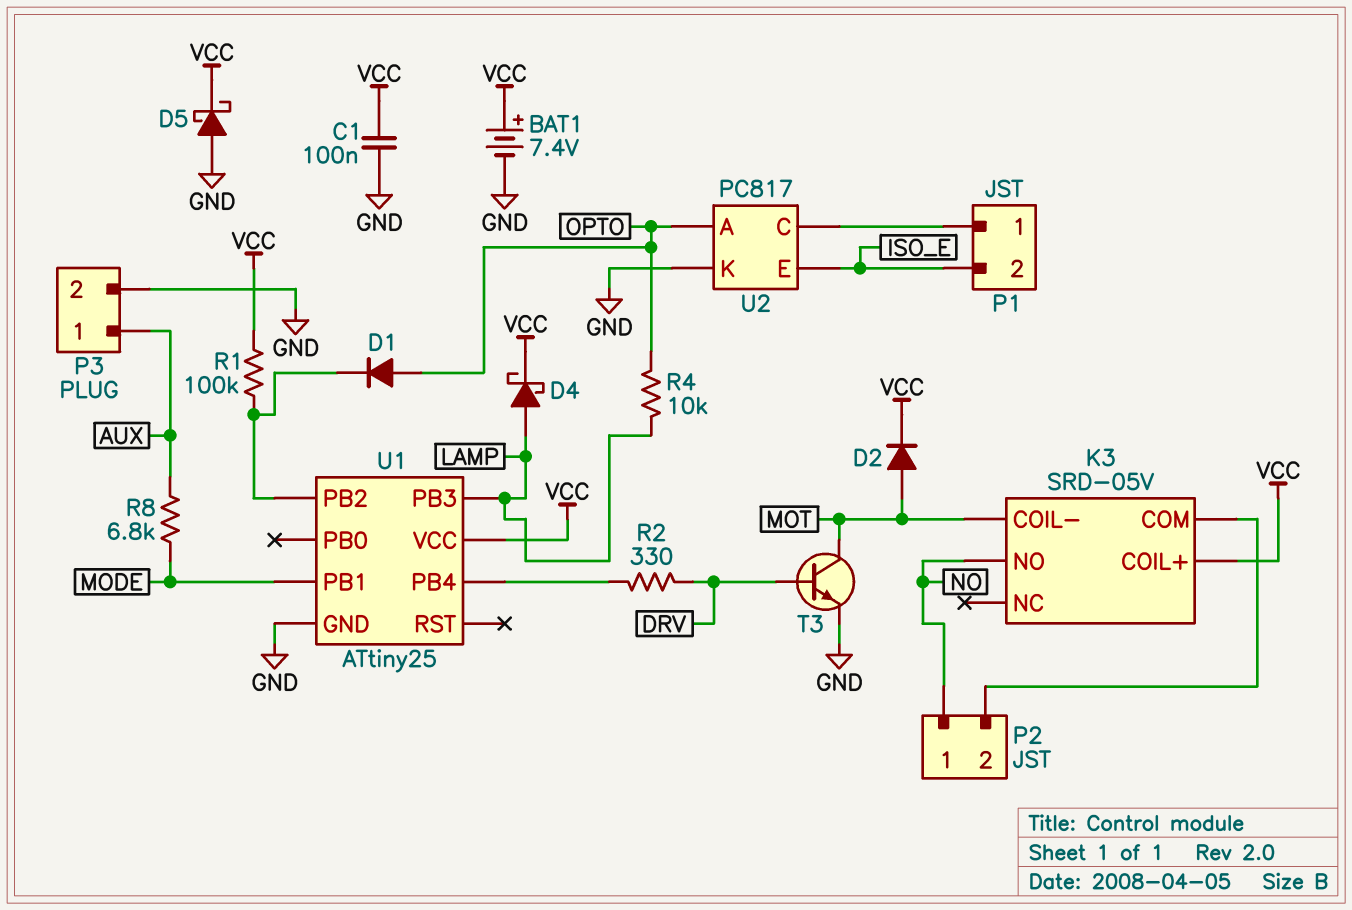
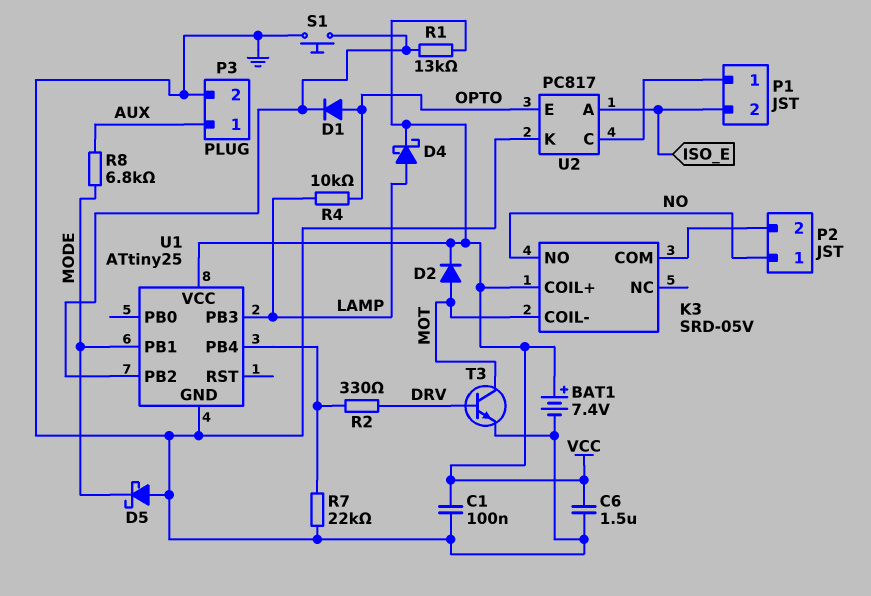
C6: none -> 1.5uF (GND, VCC)
D5: schottky (A GND, K VCC) -> schottky (A GND, K MODE)
R1: 100k (U1/PB2, VCC) -> 13k (U1/PB2, VCC)
R7: none -> 22k (GND, U1/PB4)
S1: none -> button (GND, U1/PB2)
U2 pin A: OPTO -> ISO_E
U2 pin E: ISO_E -> OPTO

